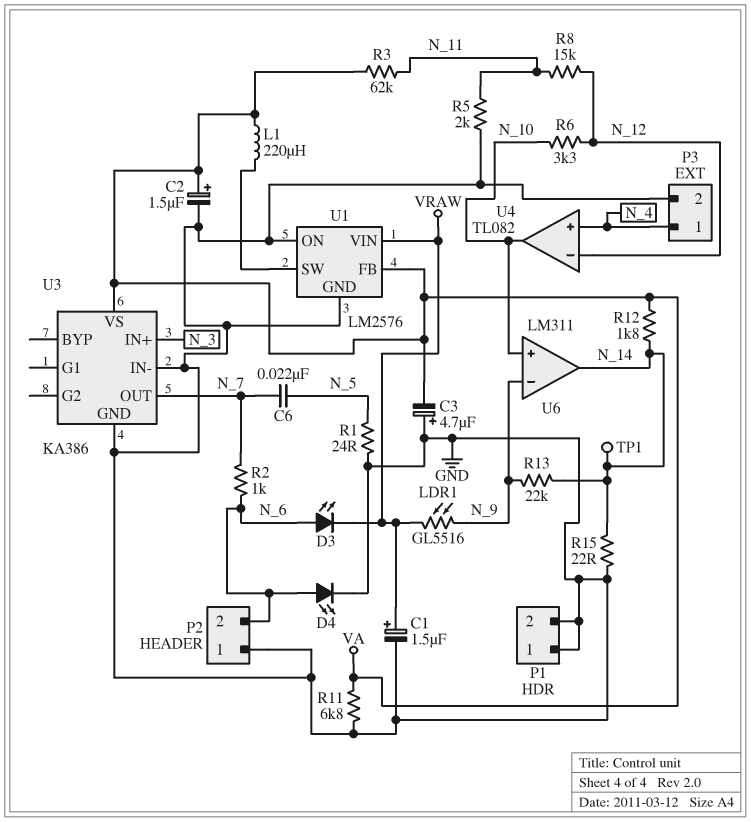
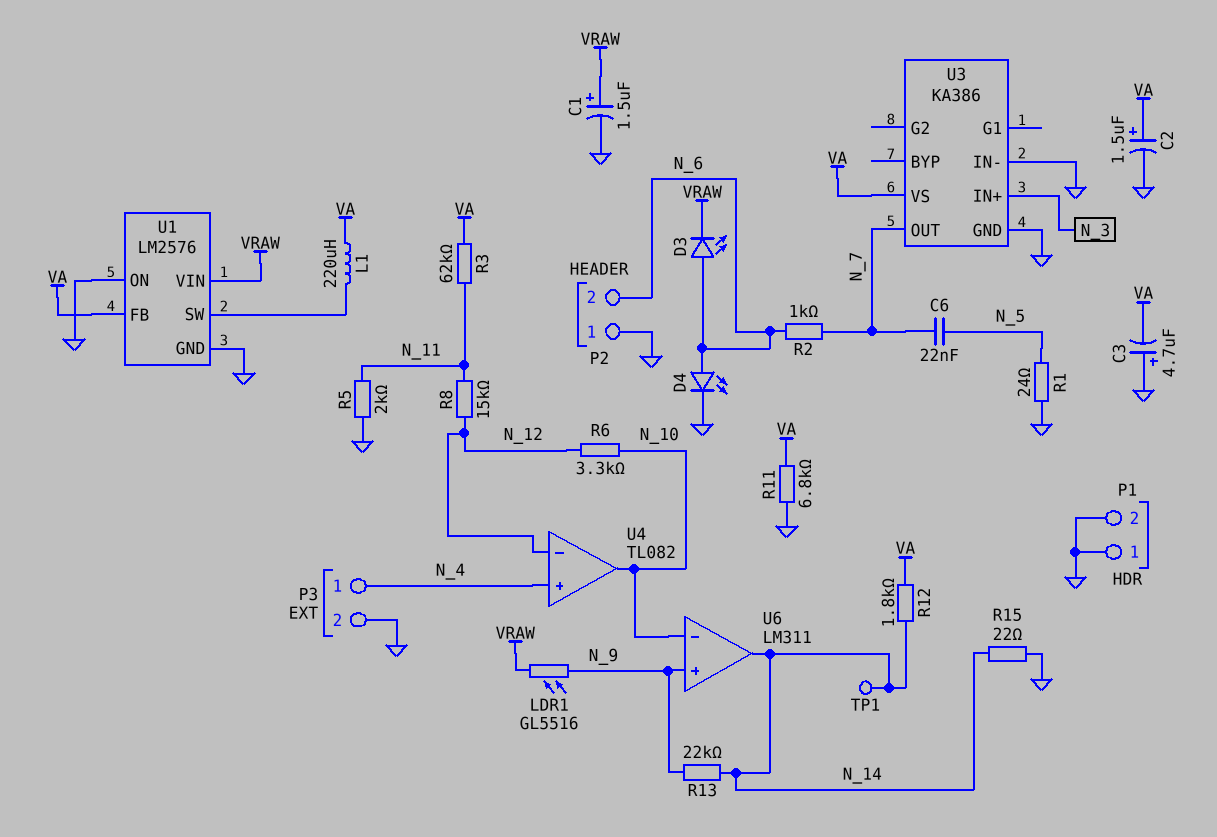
U6 pin in+: N_10 -> N_9
U6 pin in-: N_9 -> N_10

